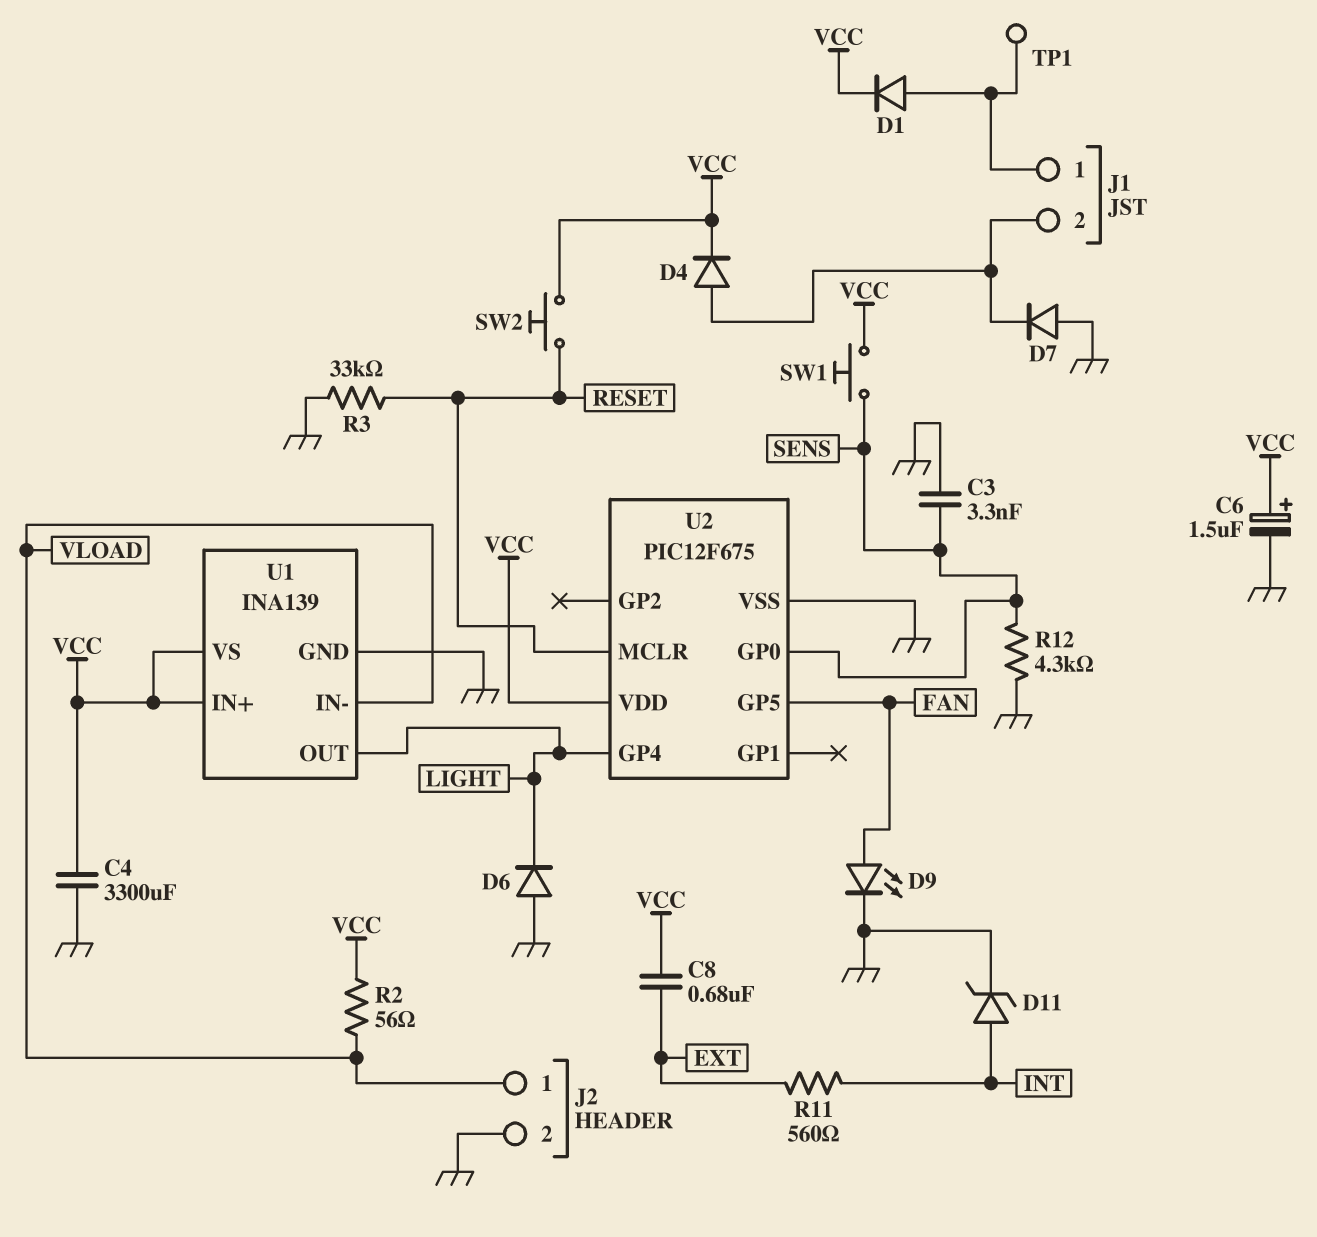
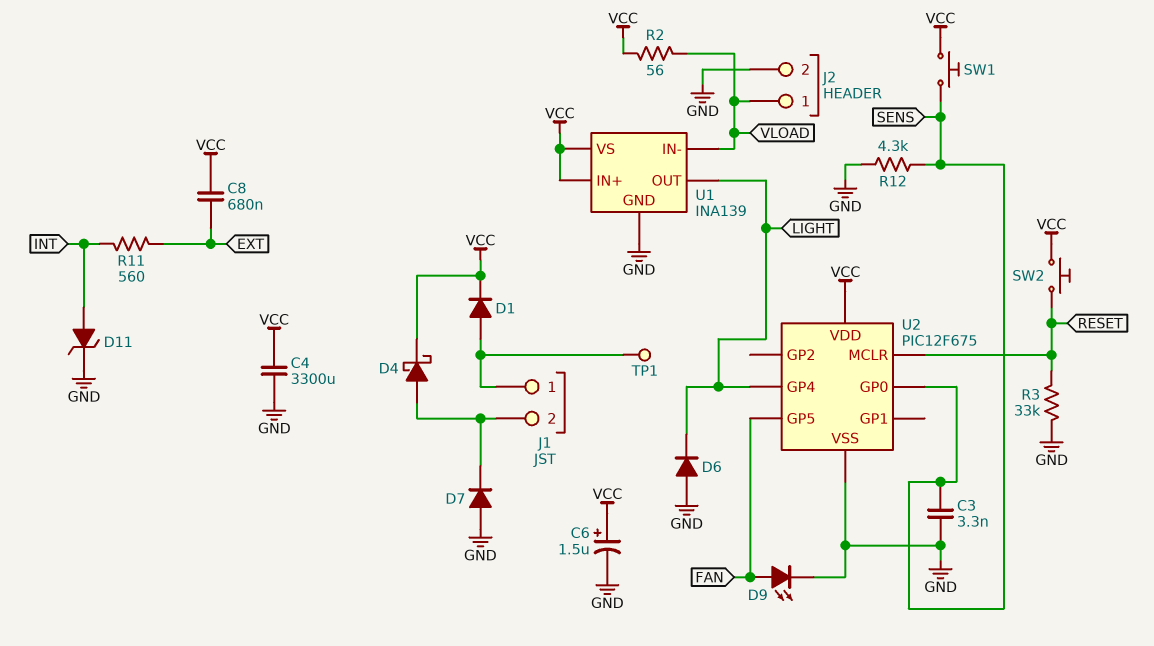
D4: diode (A J1/2, K VCC) -> schottky (A J1/2, K VCC)

